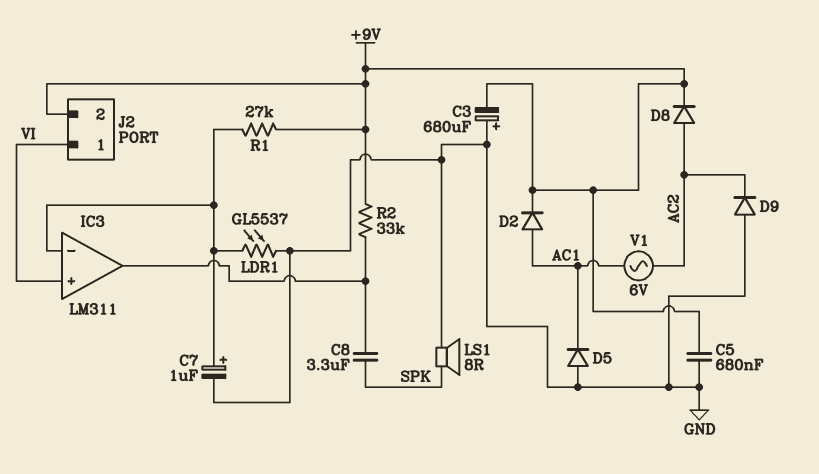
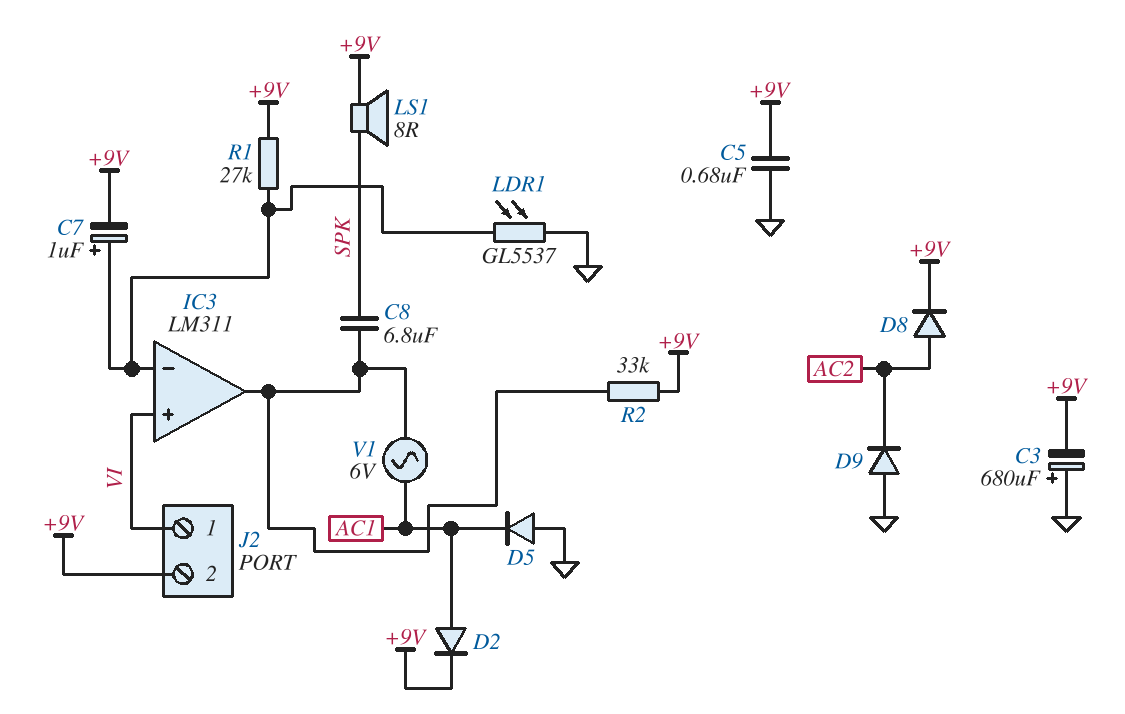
C7: 1uF (plus IC3/in-, minus GND) -> 1uF (plus IC3/in-, minus +9V)
C8: 3.3uF (IC3/out, SPK) -> 6.8uF (IC3/out, SPK)
LS1: speaker 8R (GND, SPK) -> speaker 8R (+9V, SPK)
V1: AC 6V (AC1, AC2) -> AC 6V (AC1, IC3/out)

